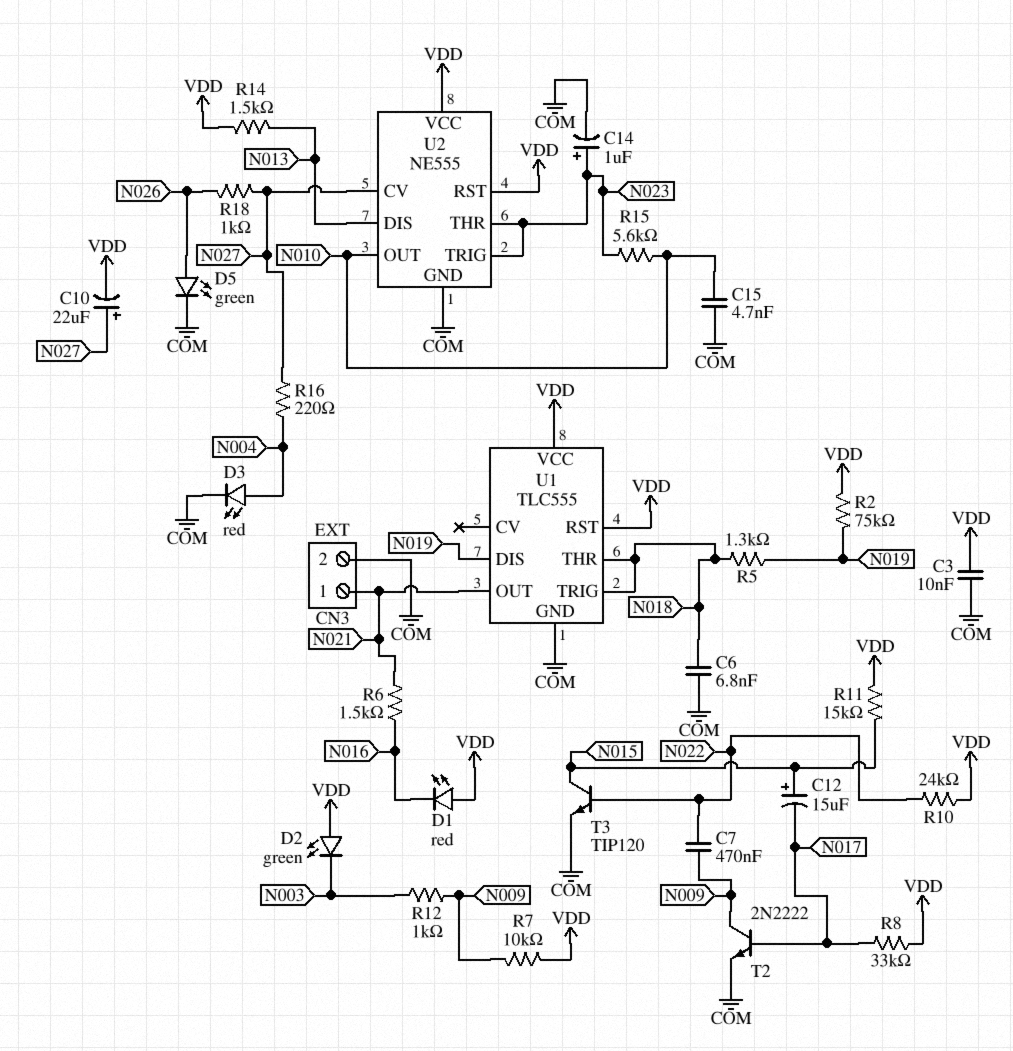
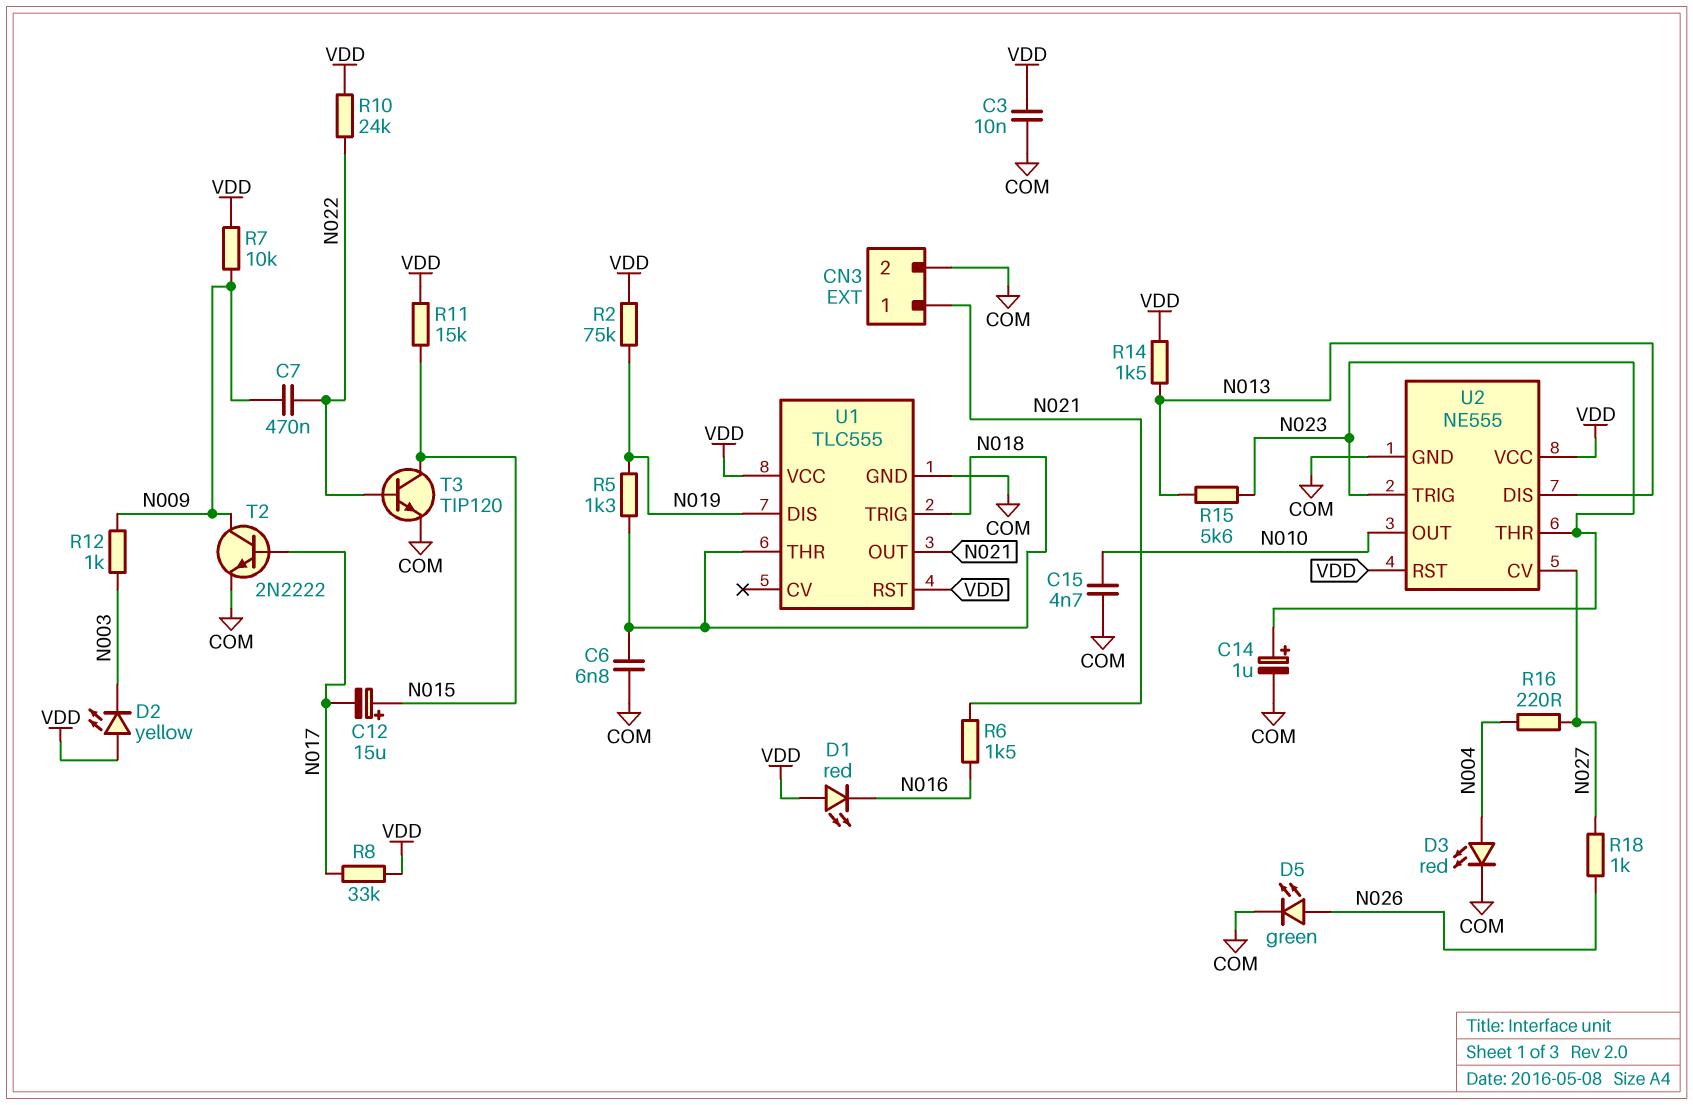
C10: 22uF (plus N027, minus VDD) -> none
D2: LED green (A VDD, K N003) -> LED yellow (A VDD, K N003)
R15: 5.6k (N010, N023) -> 5.6k (N013, N023)

